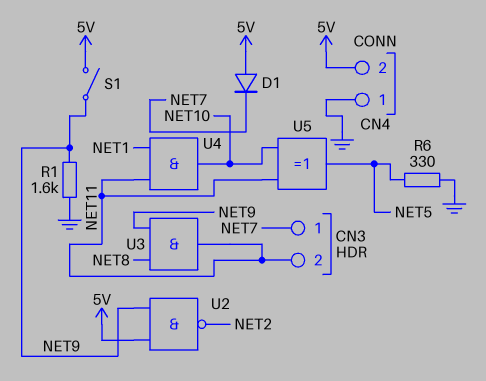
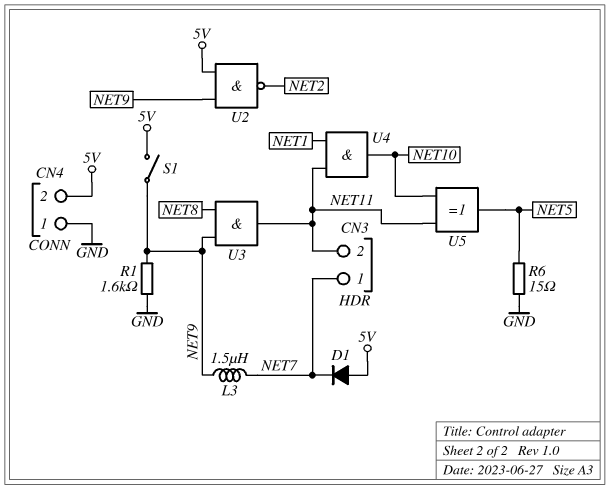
L3: none -> 1.5uH (NET7, NET9)
R6: 330 (GND, NET5) -> 15 (GND, NET5)

